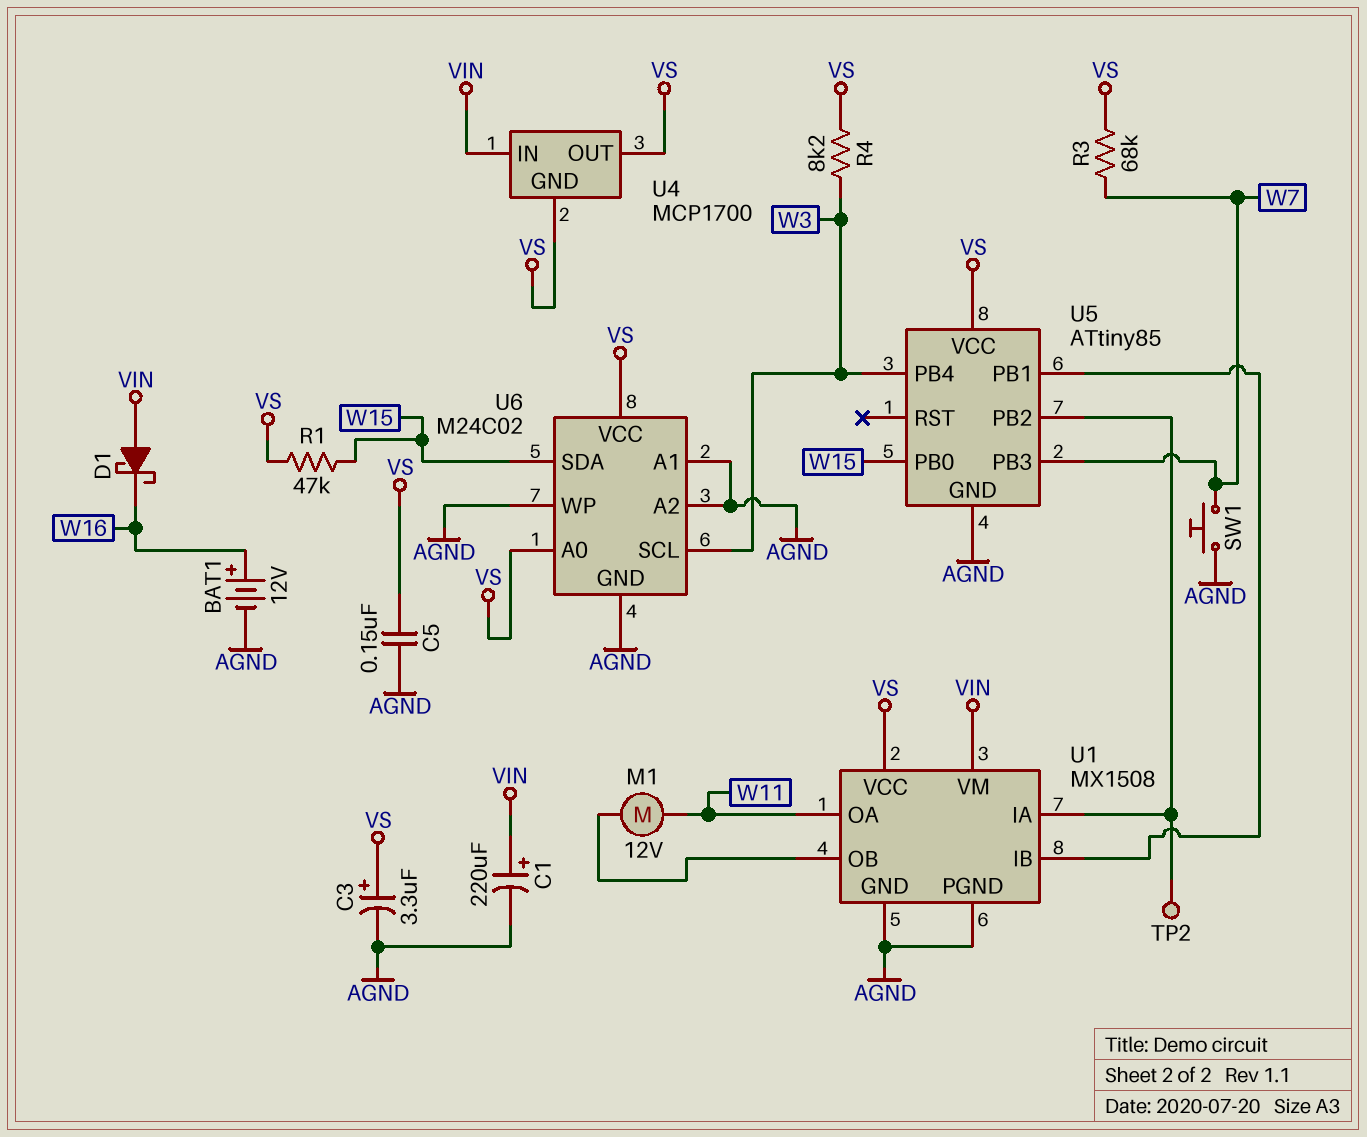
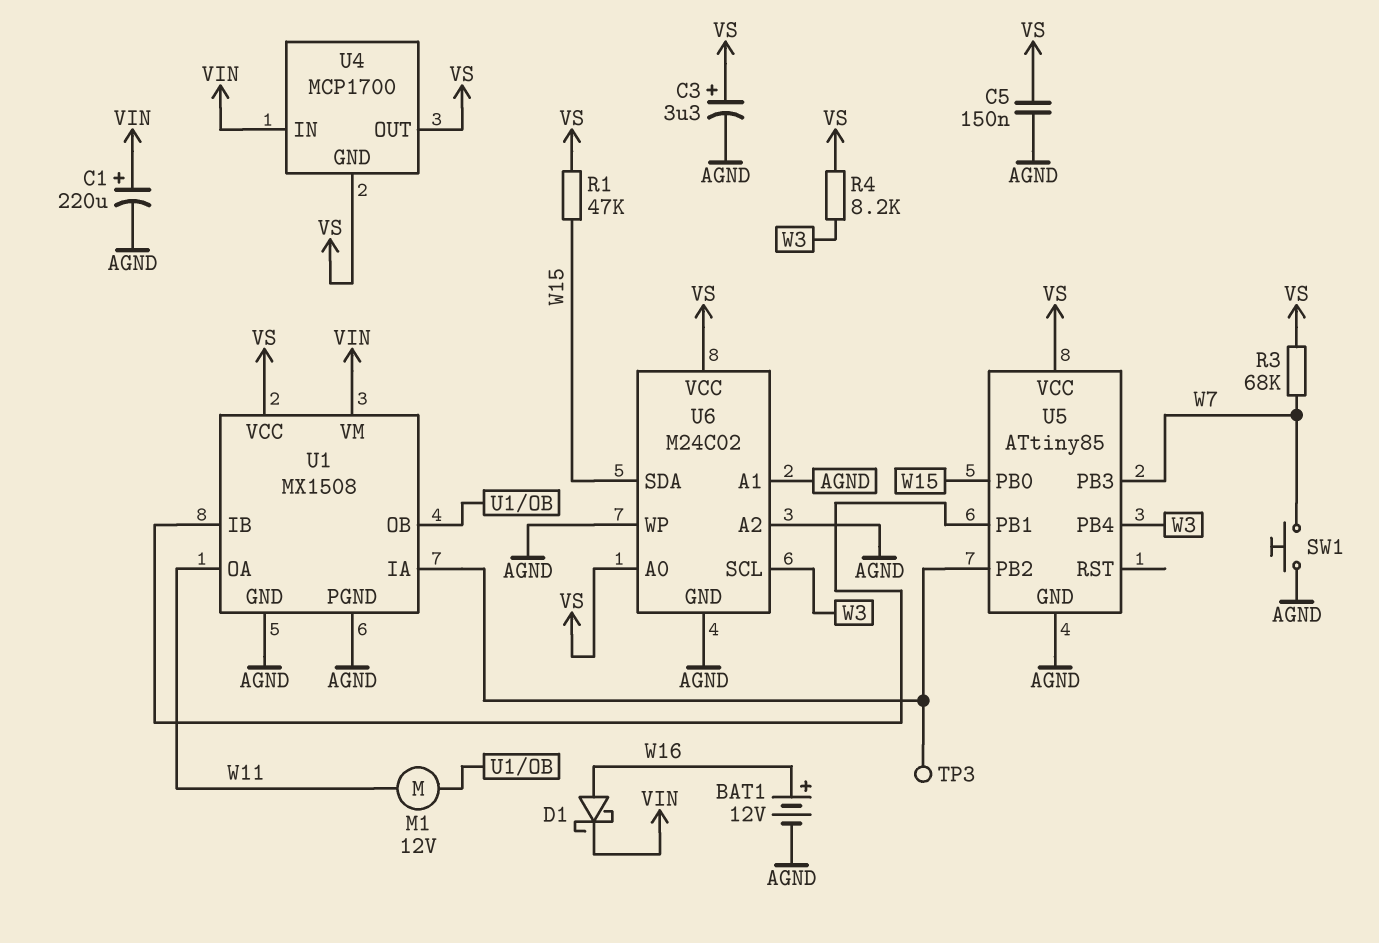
D1: schottky (A VIN, K W16) -> schottky (A W16, K VIN)
TP2: test point (U1/IA) -> none
TP3: none -> test point (U1/IA)

